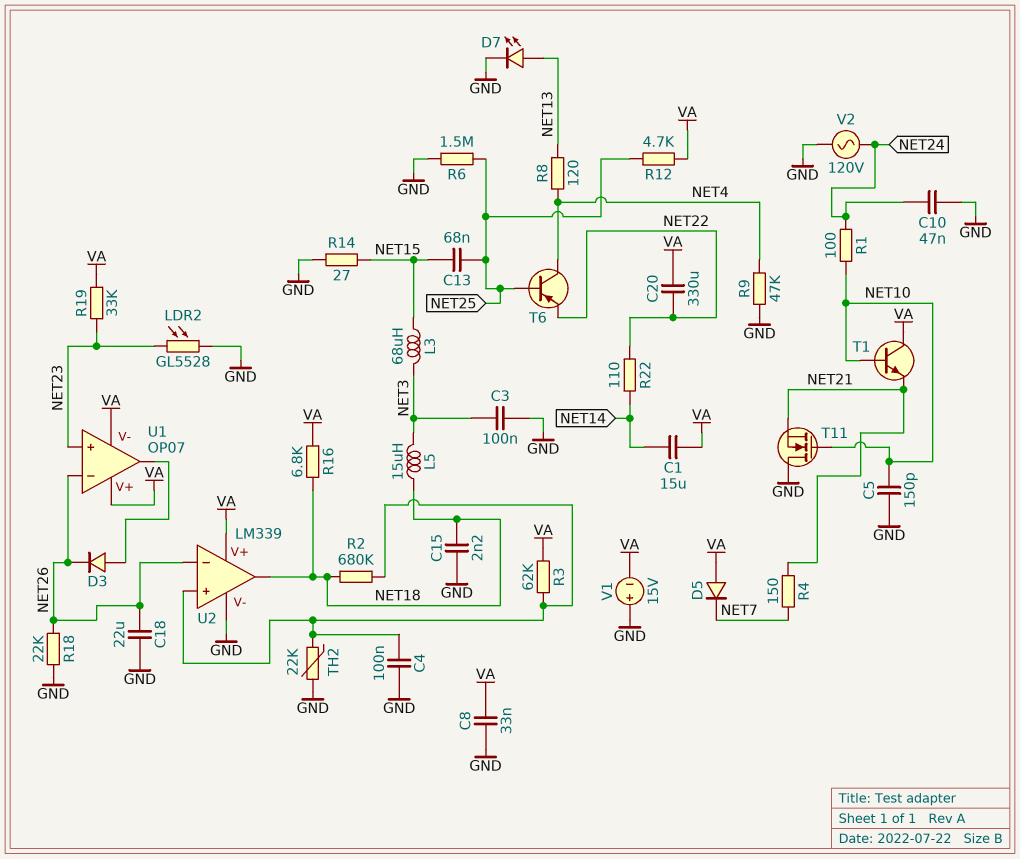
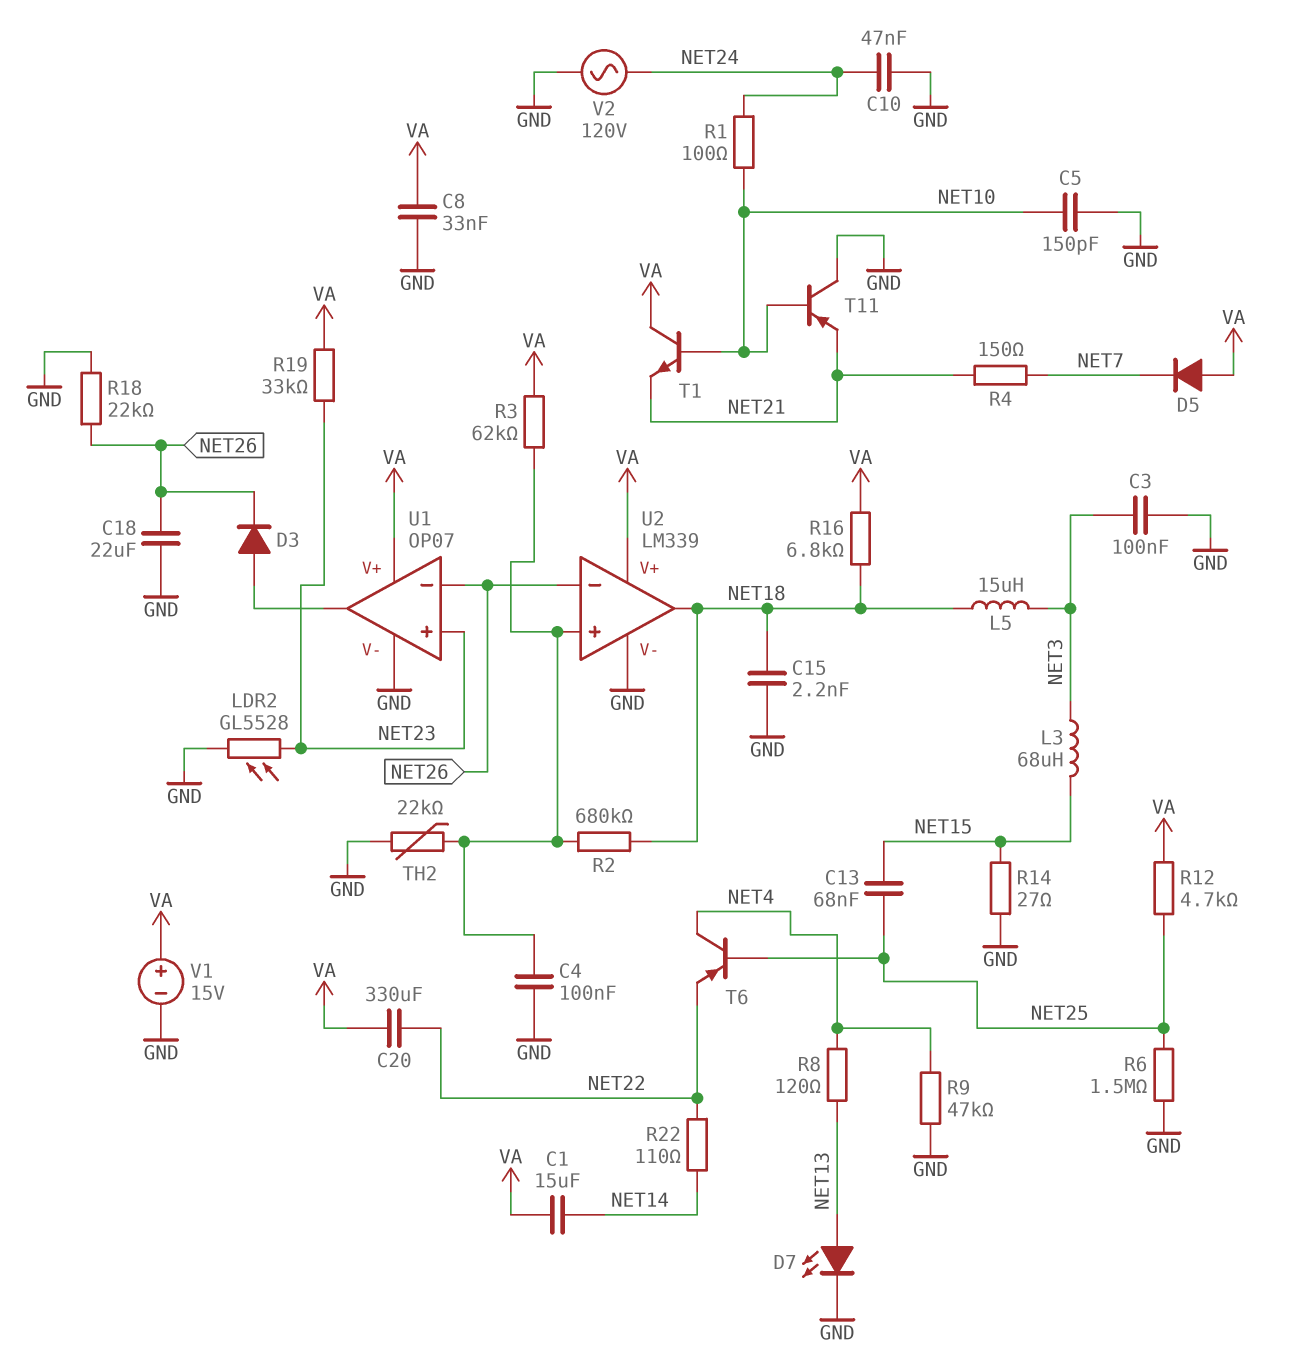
T11: NMOS (G NET10, D GND, S NET21) -> PNP (B NET10, C GND, E NET21)
U1 pin V-: VA -> GND
V1: 15V (plus GND, minus VA) -> 15V (plus VA, minus GND)

